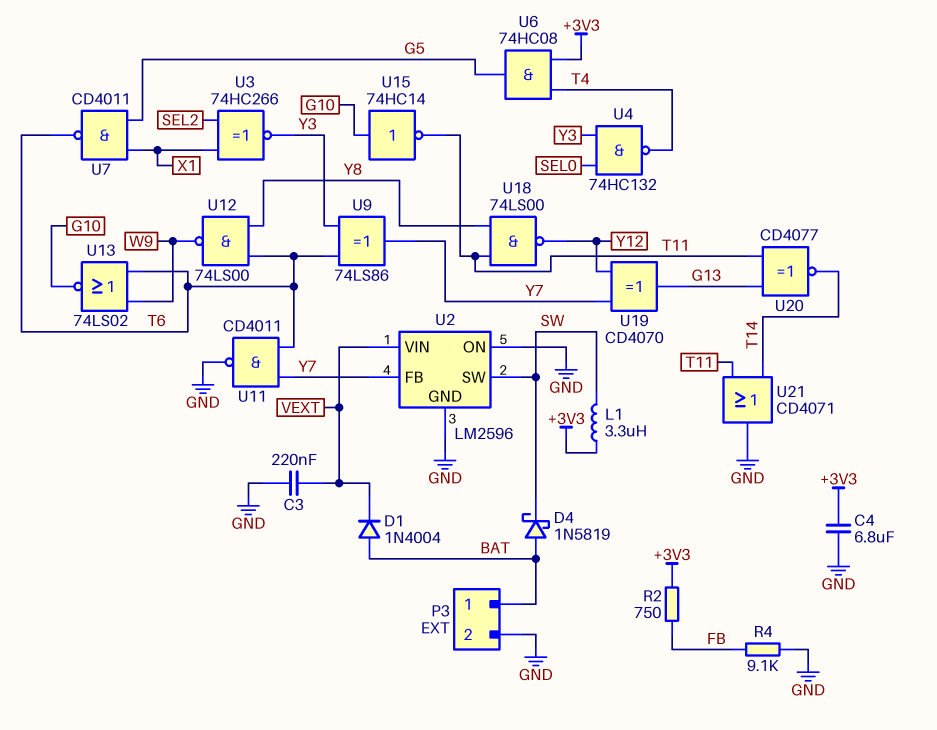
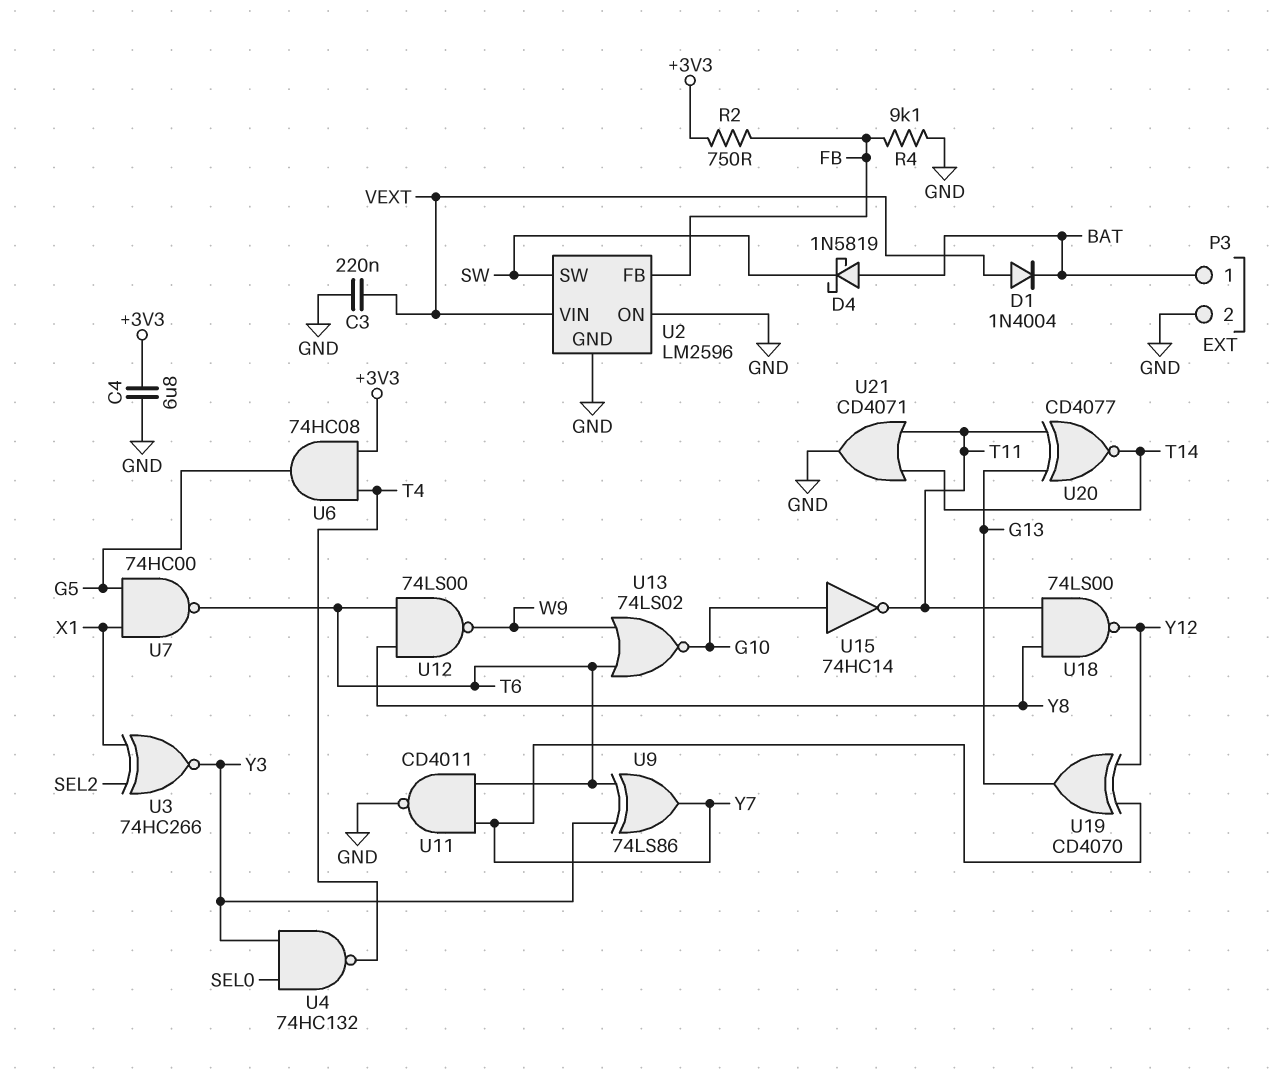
D1: diode 1N4004 (A BAT, K VEXT) -> diode 1N4004 (A VEXT, K BAT)
L1: 3.3uH (+3V3, SW) -> none
U2 pin FB: Y7 -> FB
U7: NAND CD4011 (in G5, in X1, out T6) -> NAND 74HC00 (in G5, in X1, out T6)

